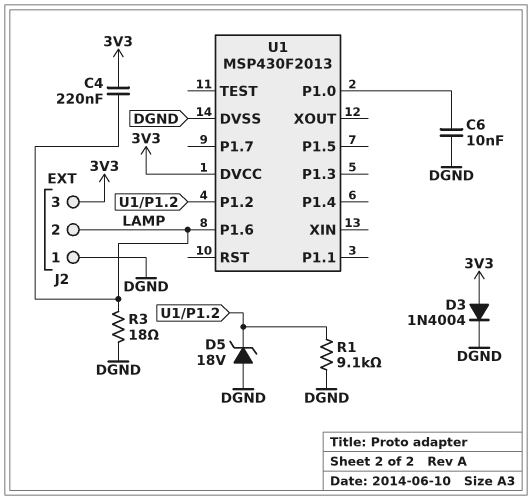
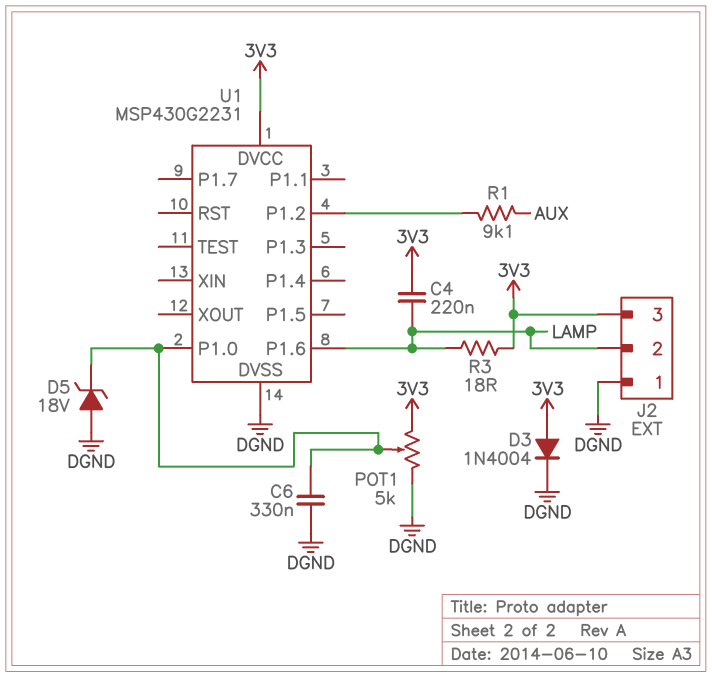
C6: 10nF (DGND, U1/P1.0) -> 330nF (DGND, U1/P1.0)
D5: zener 18V (A DGND, K U1/P1.2) -> zener 18V (A DGND, K U1/P1.0)
POT1: none -> 5k (3V3, DGND, wiper U1/P1.0)
R1: 9.1k (DGND, U1/P1.2) -> 9.1k (AUX, U1/P1.2)
R3: 18 (DGND, LAMP) -> 18 (3V3, LAMP)
U1: MSP430F2013 -> MSP430G2231

